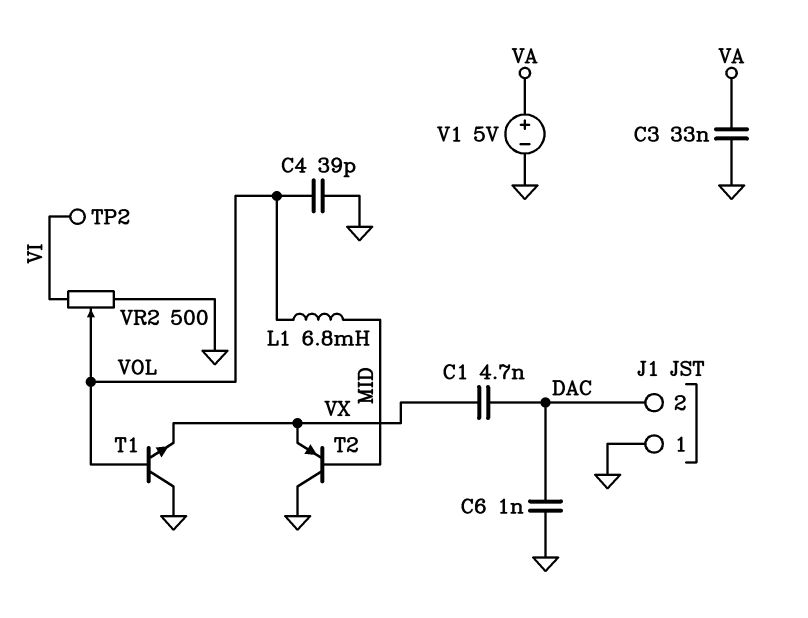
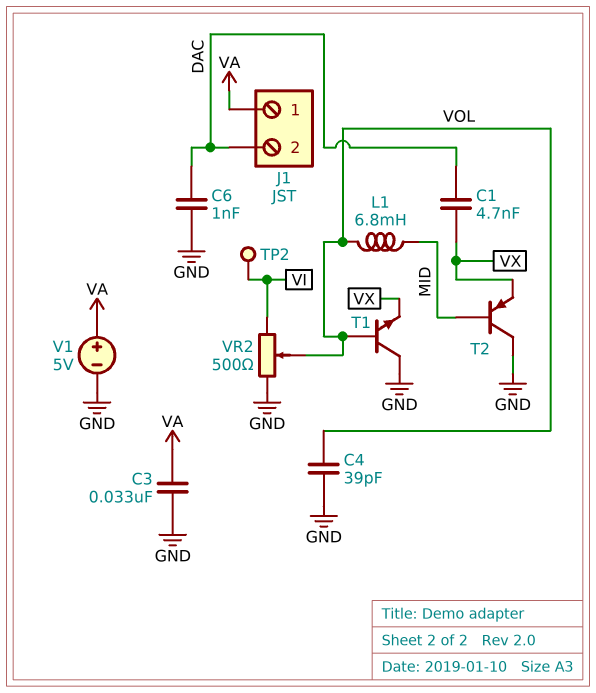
J1 pin 1: GND -> VA

